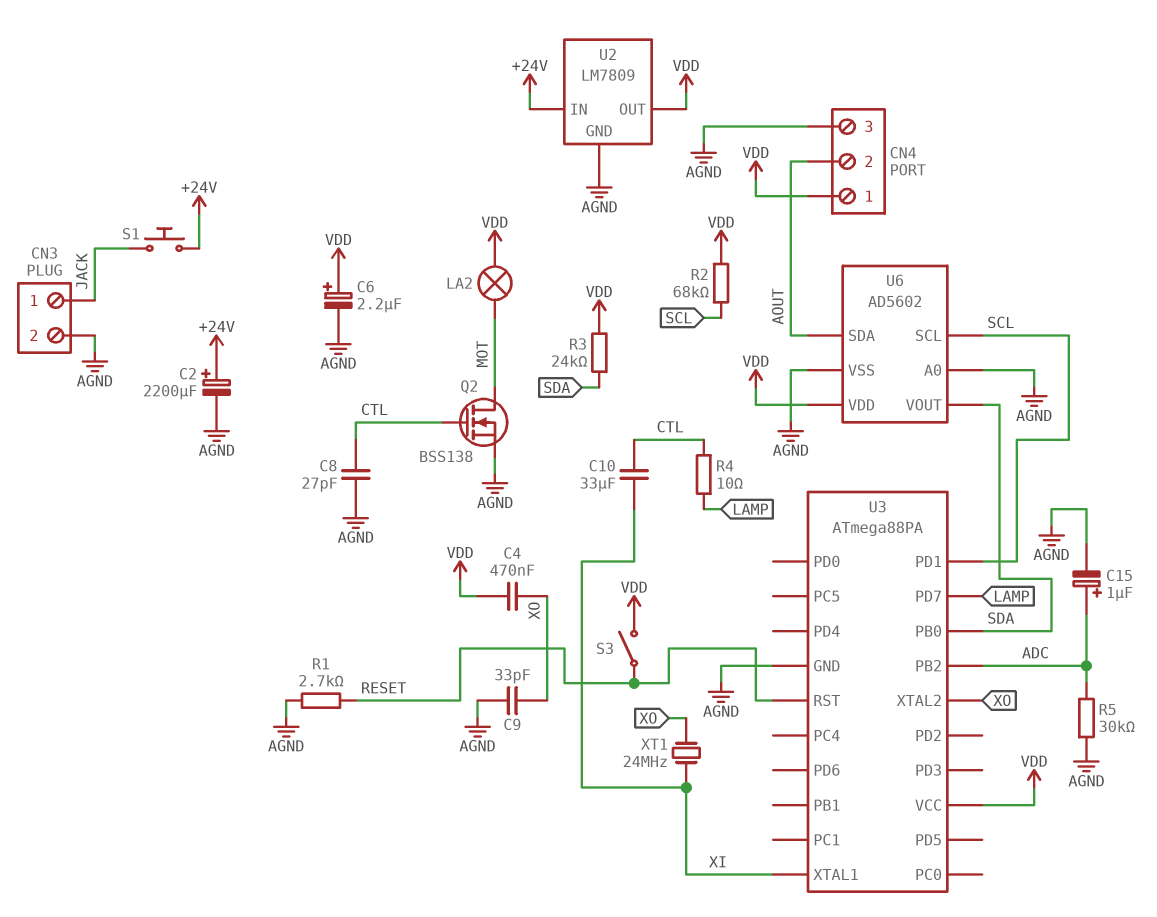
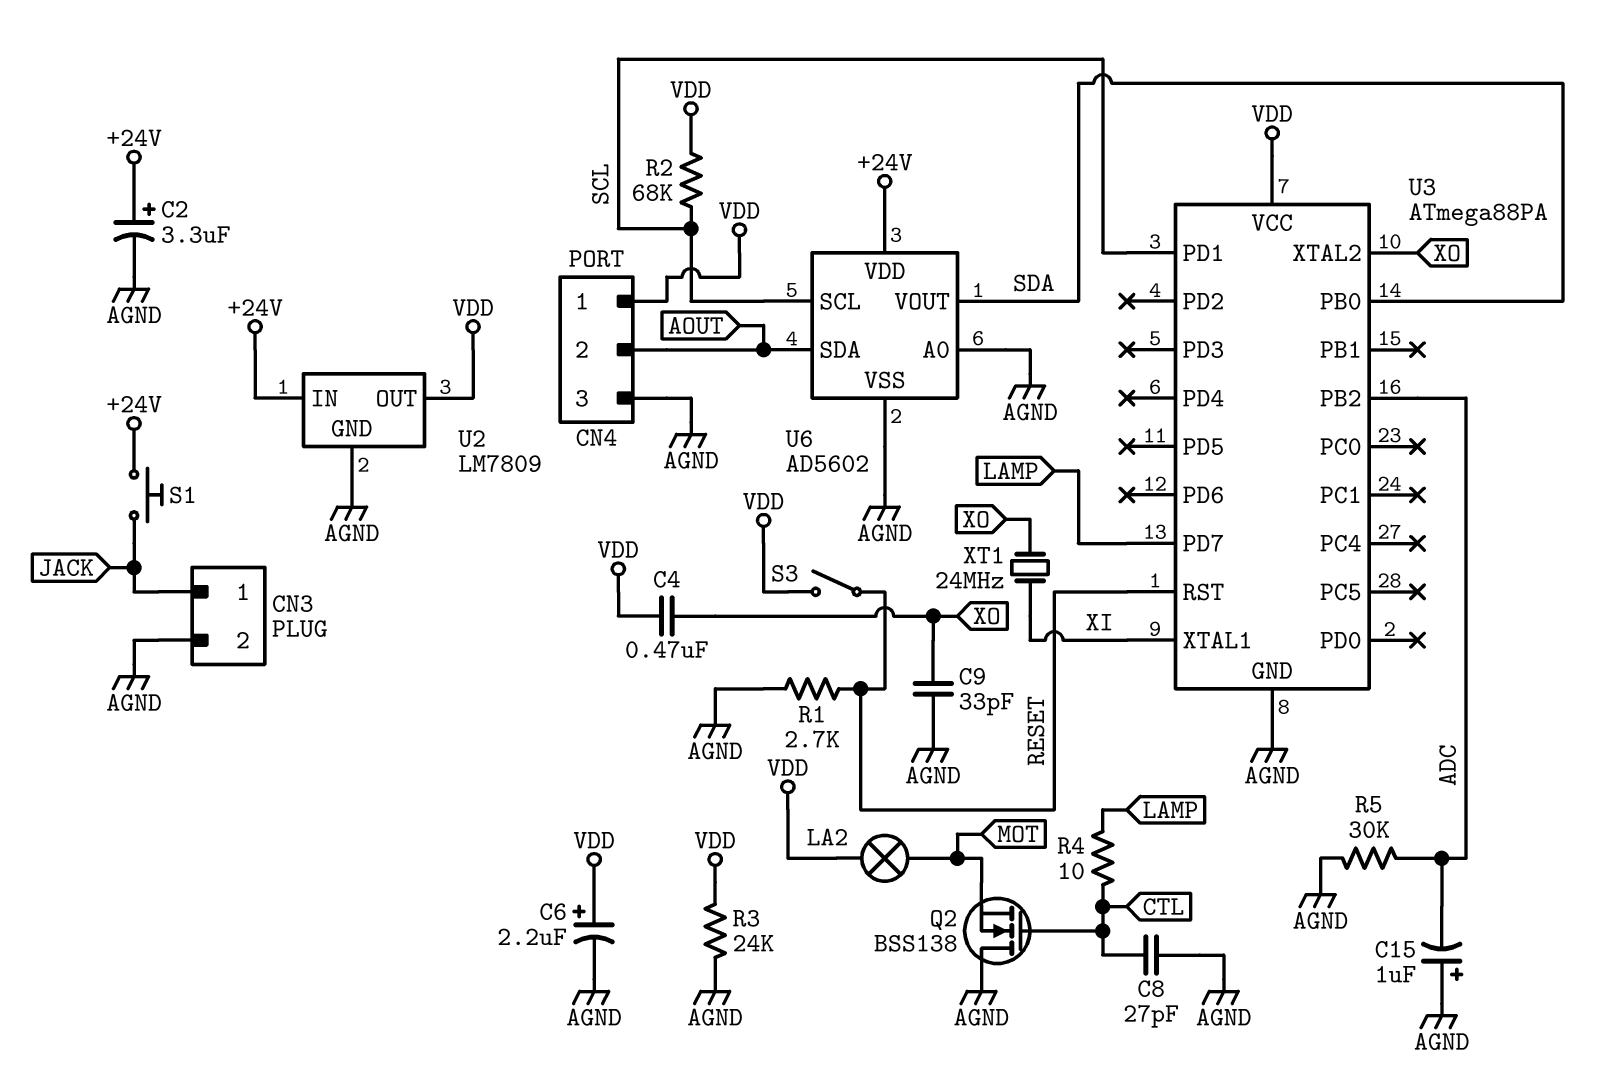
C2: 2200uF (plus +24V, minus AGND) -> 3.3uF (plus +24V, minus AGND)
C10: 33uF (CTL, XI) -> none
C15: 1uF (plus ADC, minus AGND) -> 1uF (plus AGND, minus ADC)
Q2: NMOS BSS138 (G CTL, D MOT, S AGND) -> NMOS BSS138 (G CTL, D AGND, S MOT)
R3: 24k (SDA, VDD) -> 24k (AGND, VDD)
U6 pin VDD: VDD -> +24V

